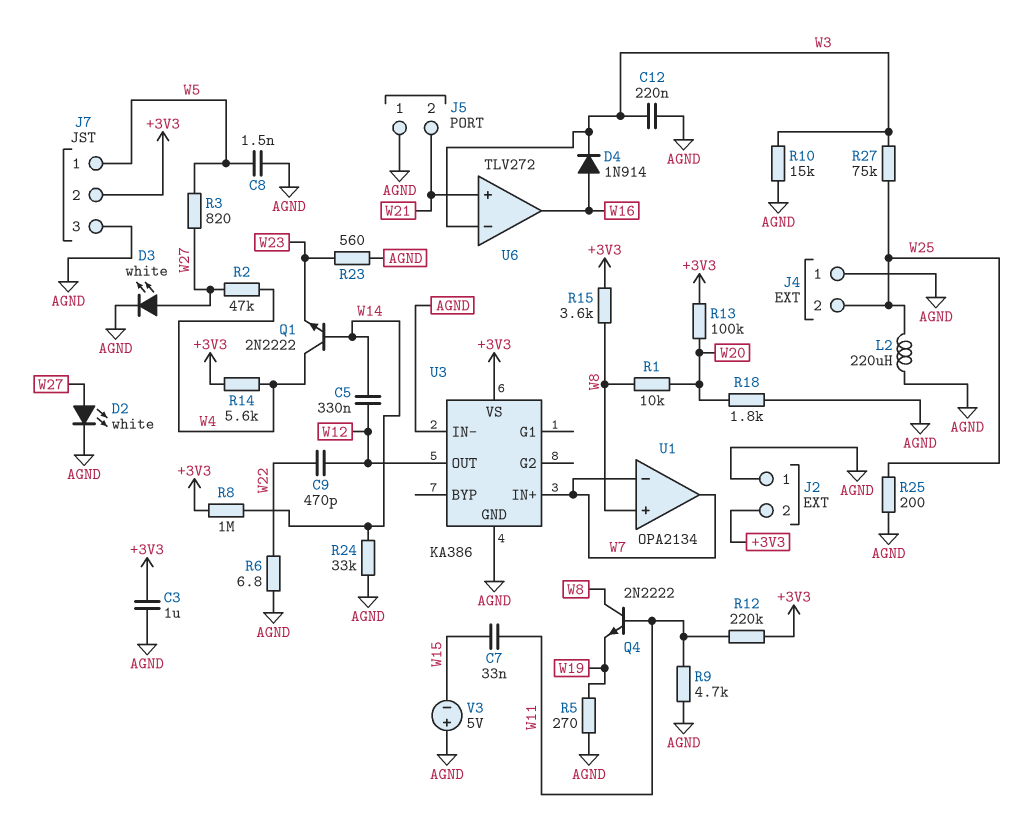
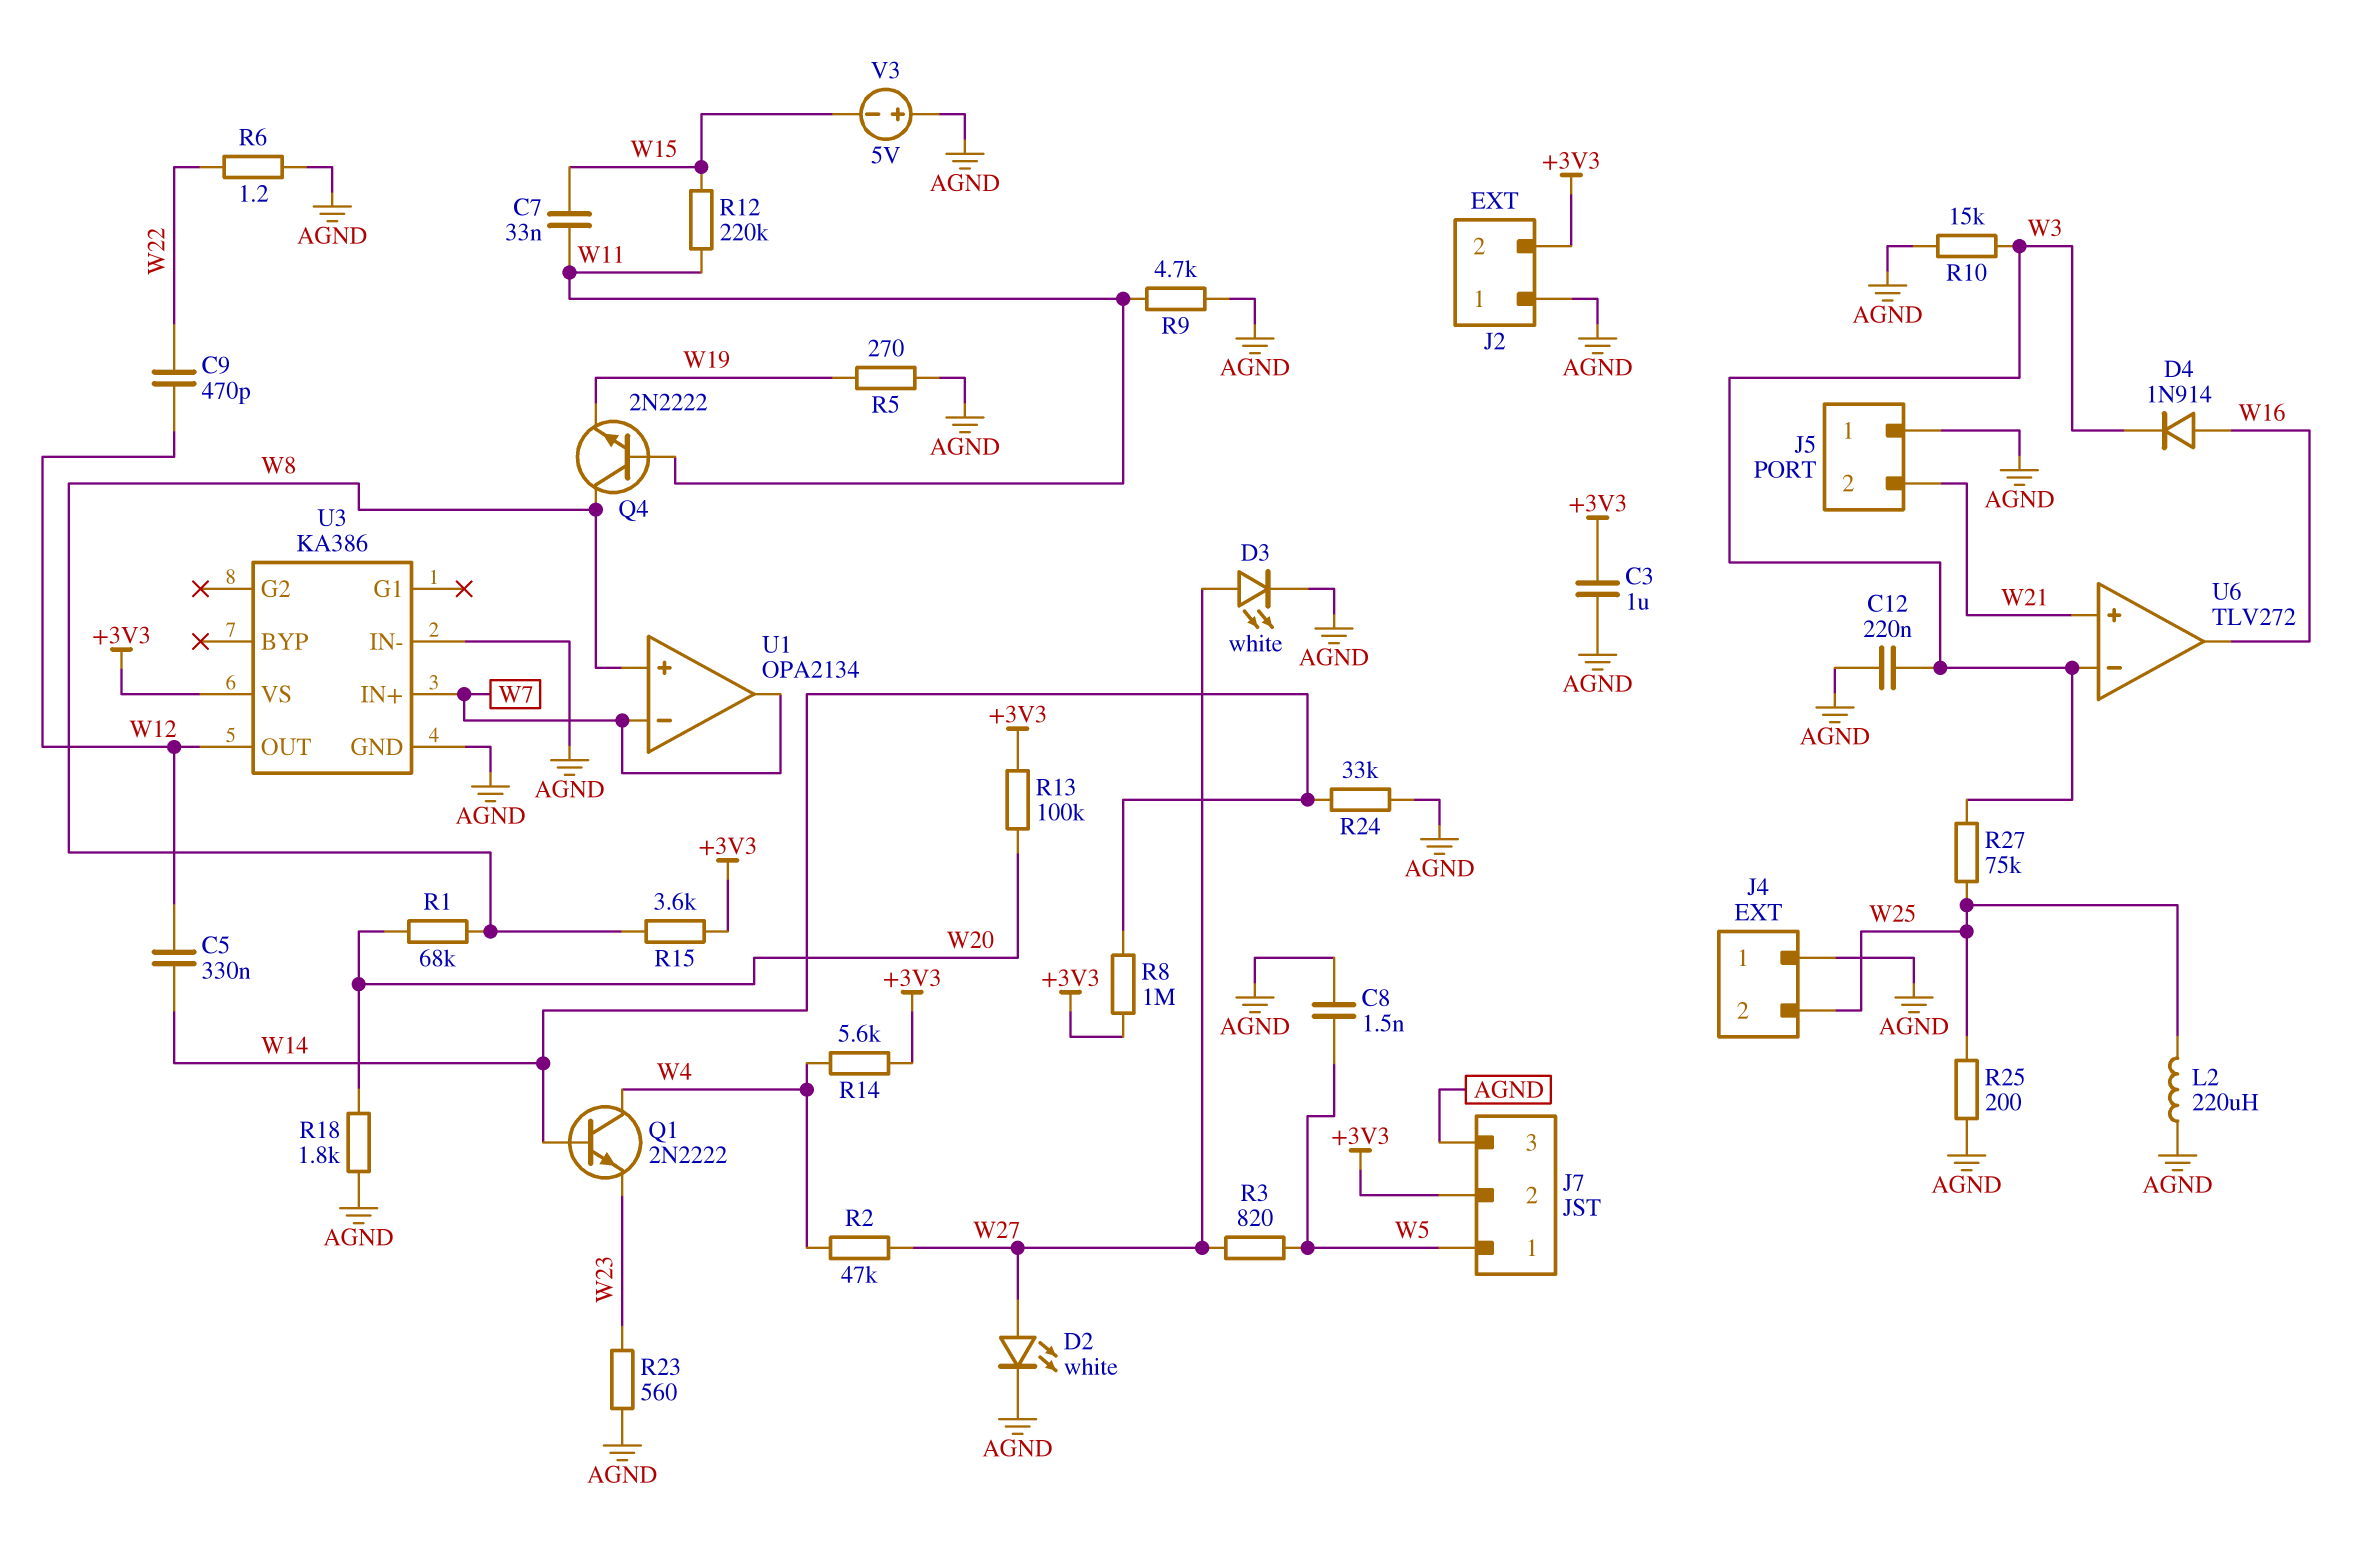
R1: 10k (W8, W20) -> 68k (W8, W20)
R6: 6.8 (AGND, W22) -> 1.2 (AGND, W22)
R12: 220k (+3V3, W11) -> 220k (W11, W15)

